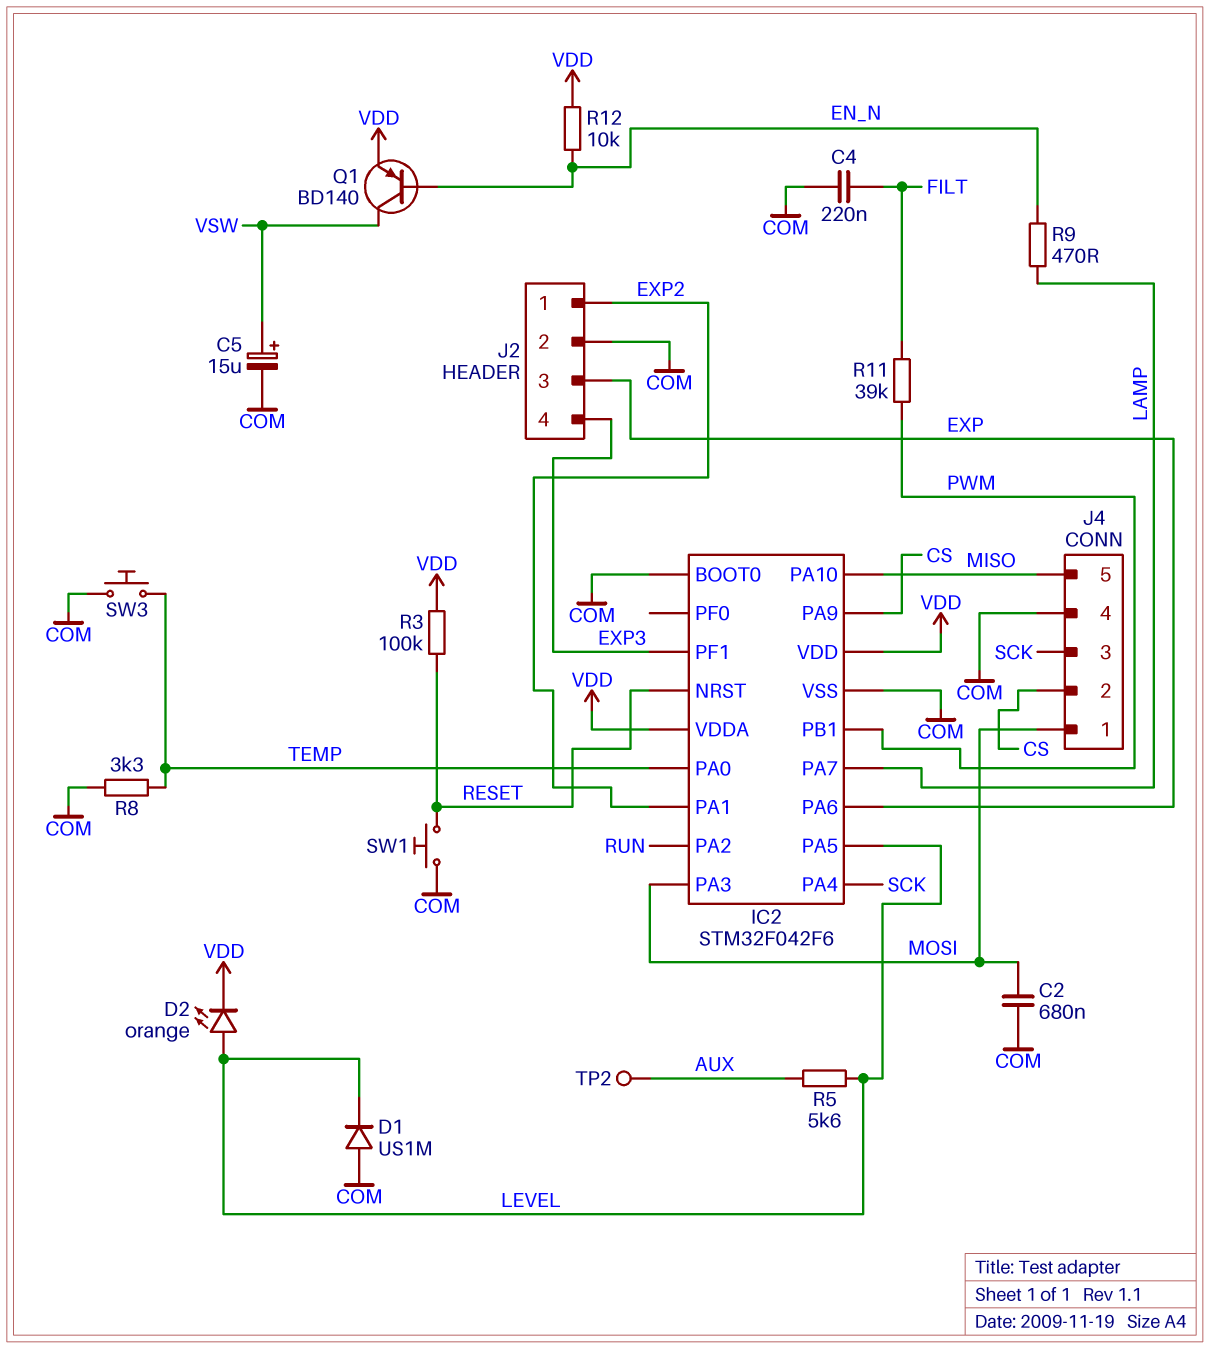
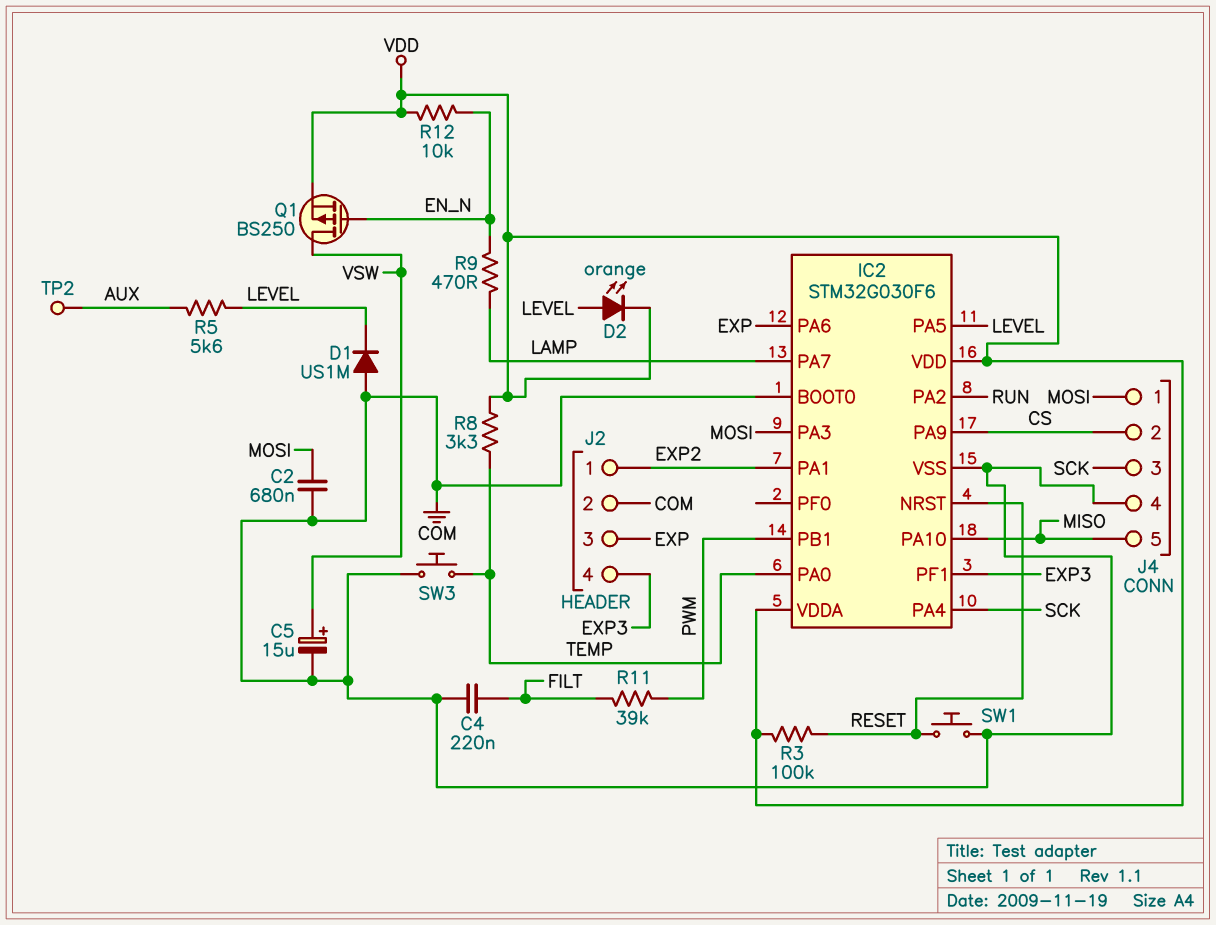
IC2: STM32F042F6 -> STM32G030F6
Q1: PNP BD140 (B EN_N, C VSW, E VDD) -> PMOS BS250 (G EN_N, D VSW, S VDD)
R8: 3.3k (COM, TEMP) -> 3.3k (TEMP, VDD)

